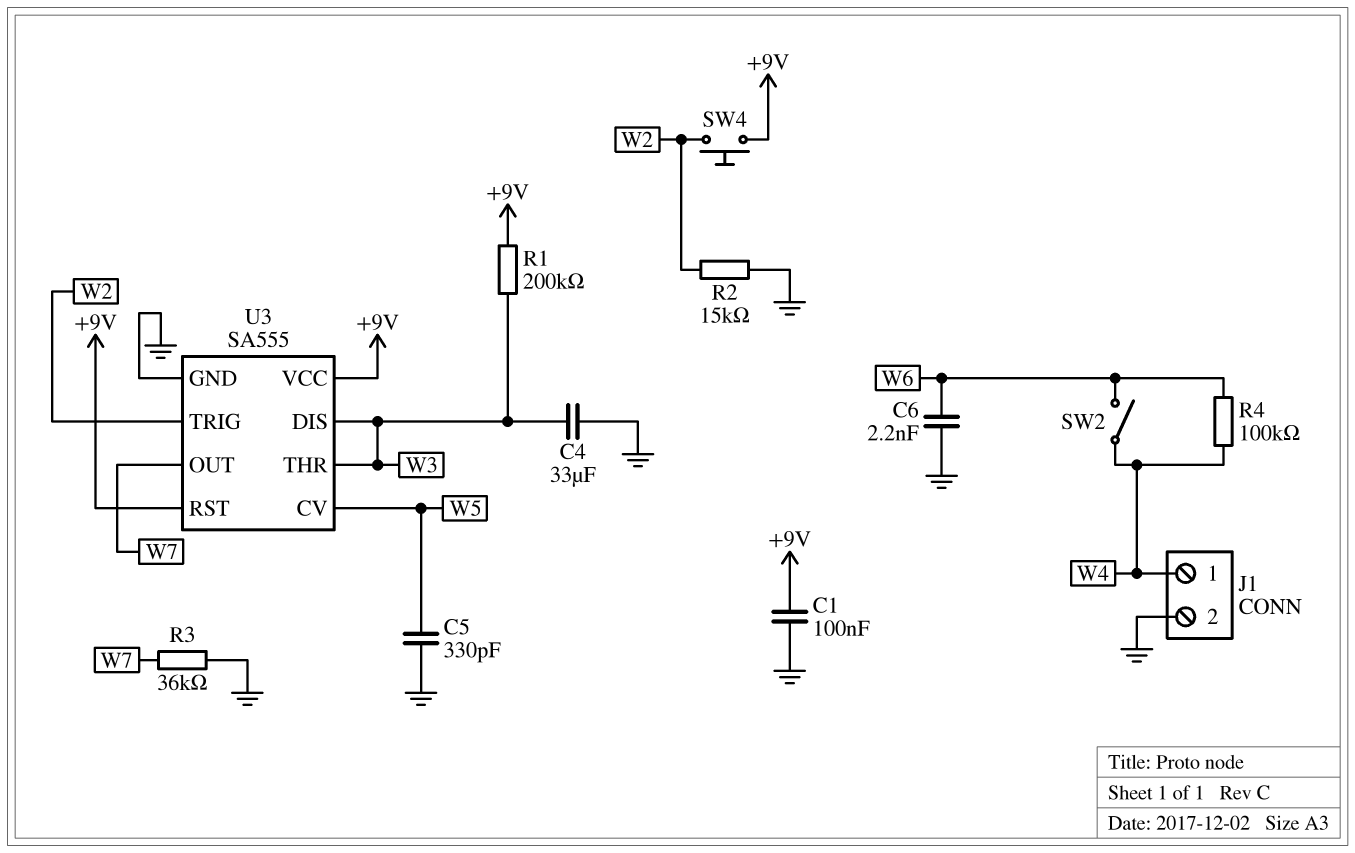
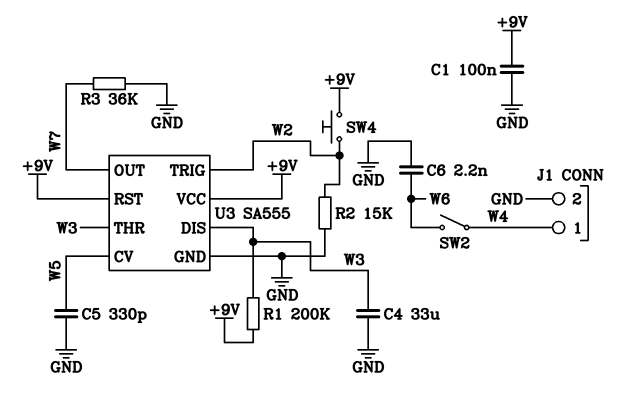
R4: 100k (W4, W6) -> none

